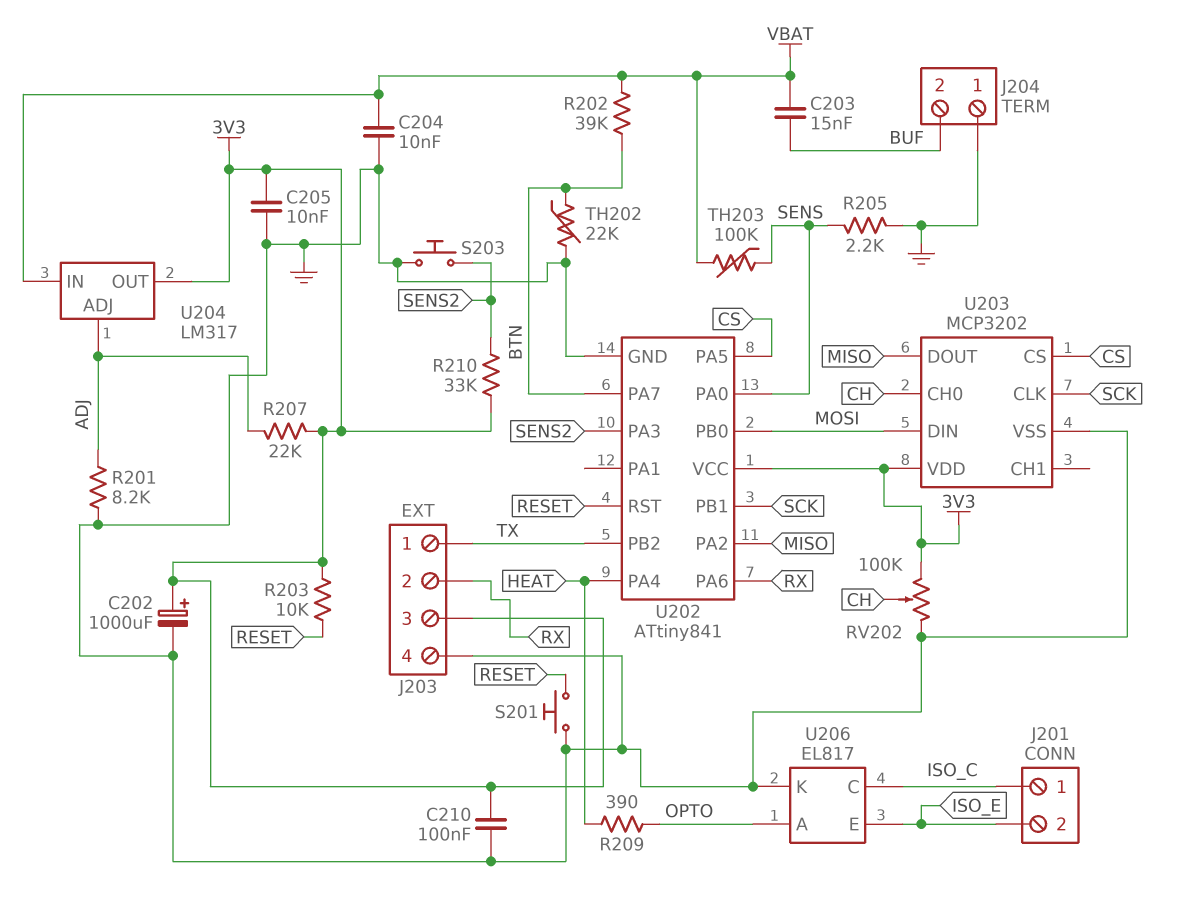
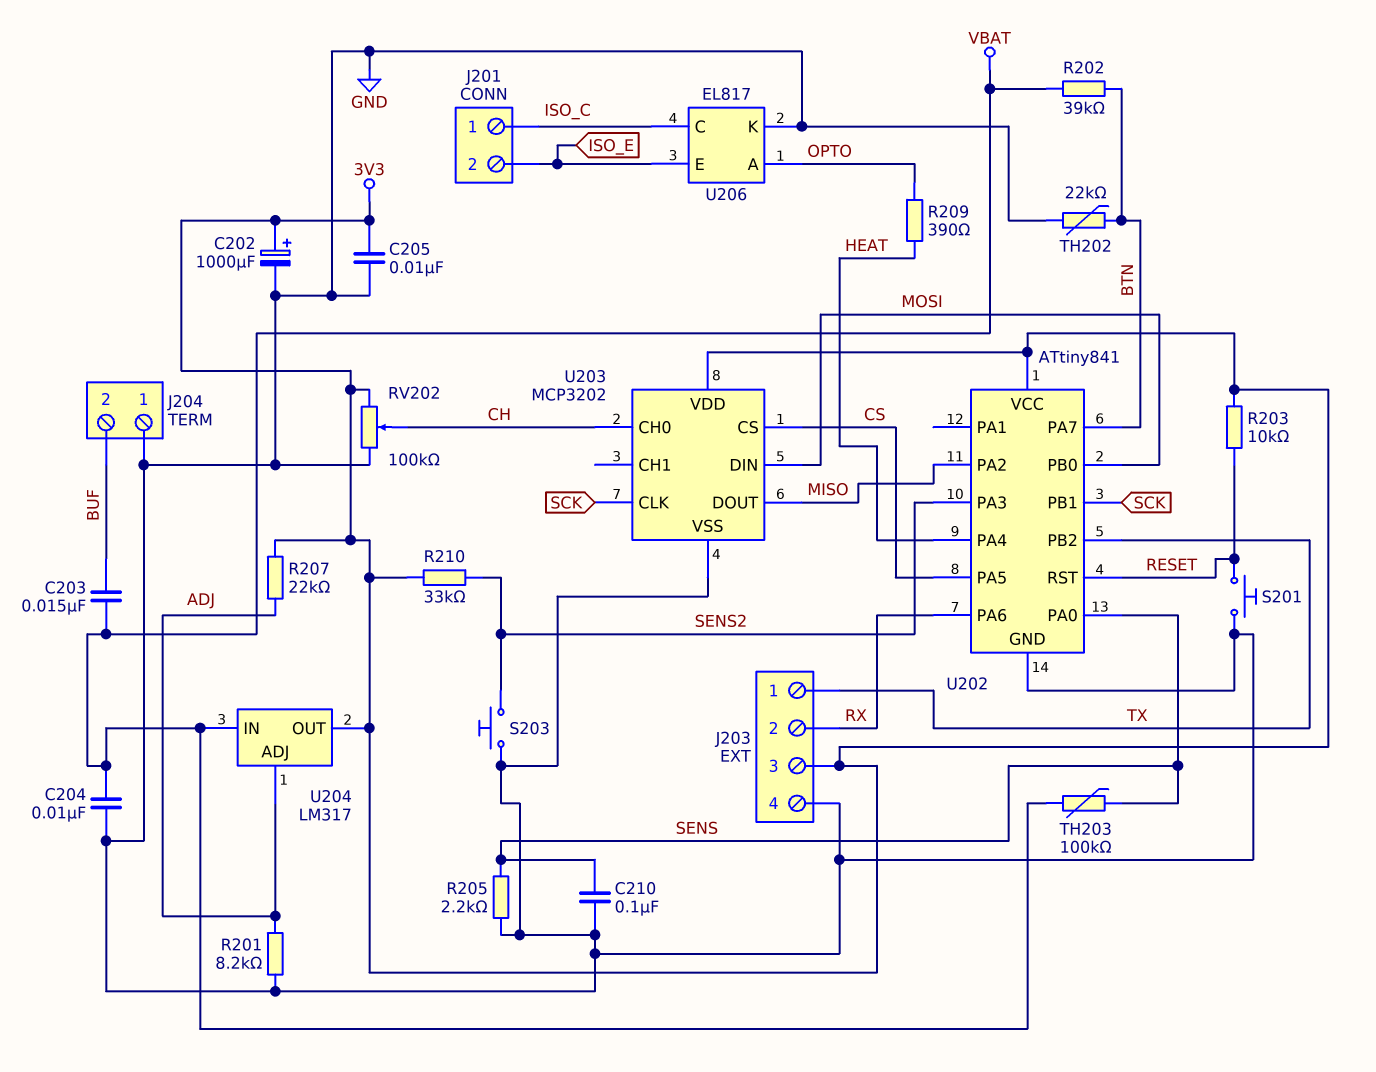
C210: 100nF (3V3, GND) -> 100nF (GND, SENS)

